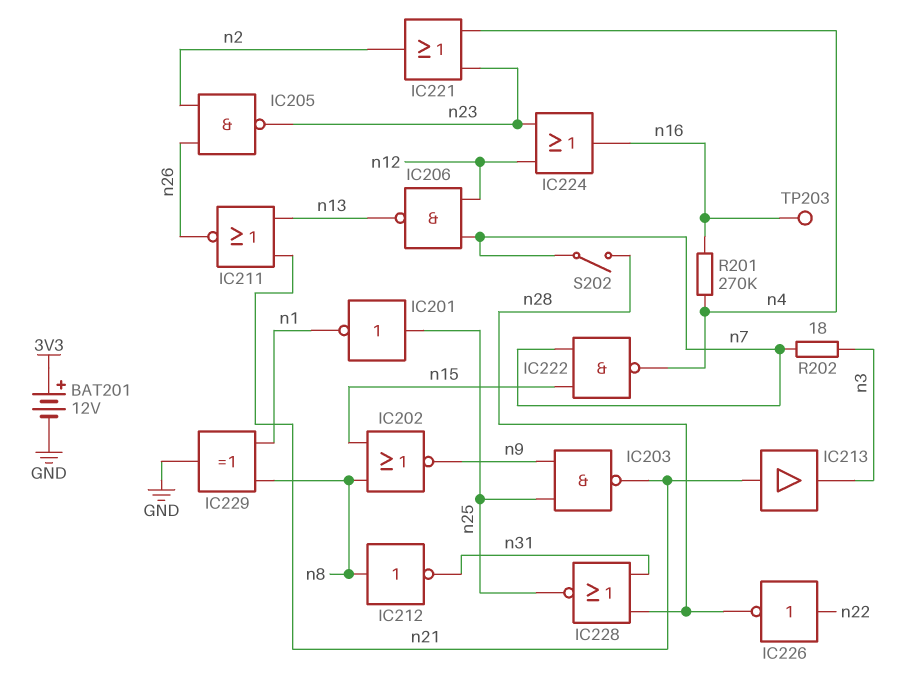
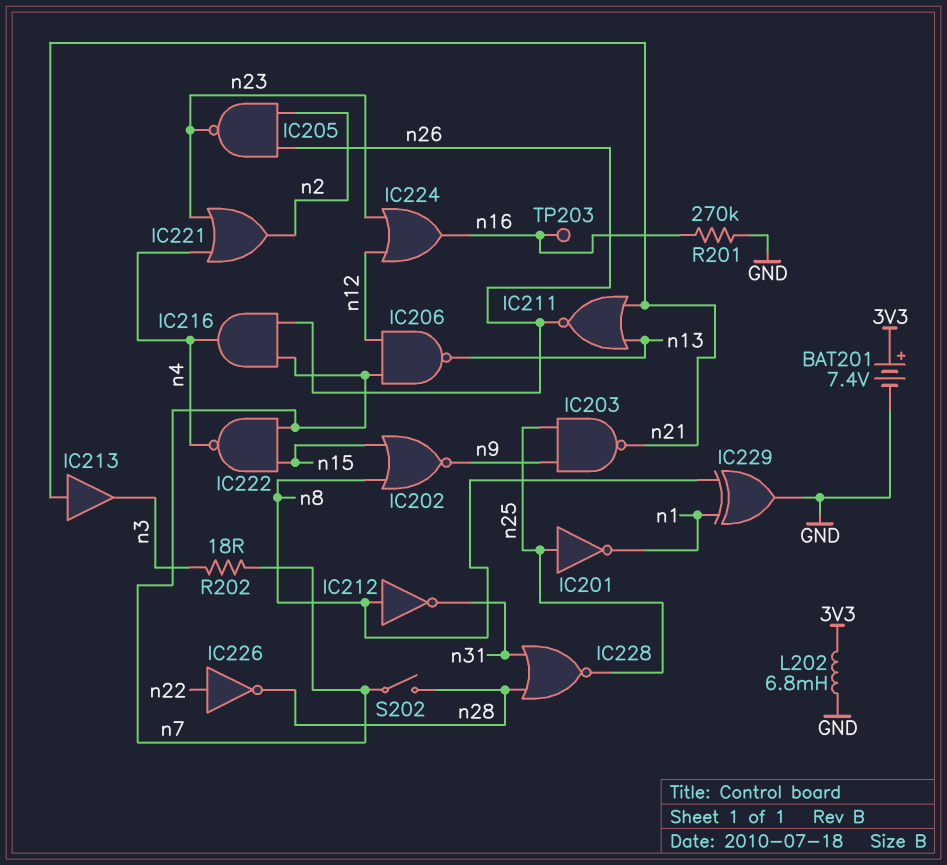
BAT201: 12V (plus 3V3, minus GND) -> 7.4V (plus 3V3, minus GND)
IC216: none -> AND (in n7, in n26, out n4)
L202: none -> 6.8mH (3V3, GND)
R201: 270k (n4, n16) -> 270k (GND, n16)

